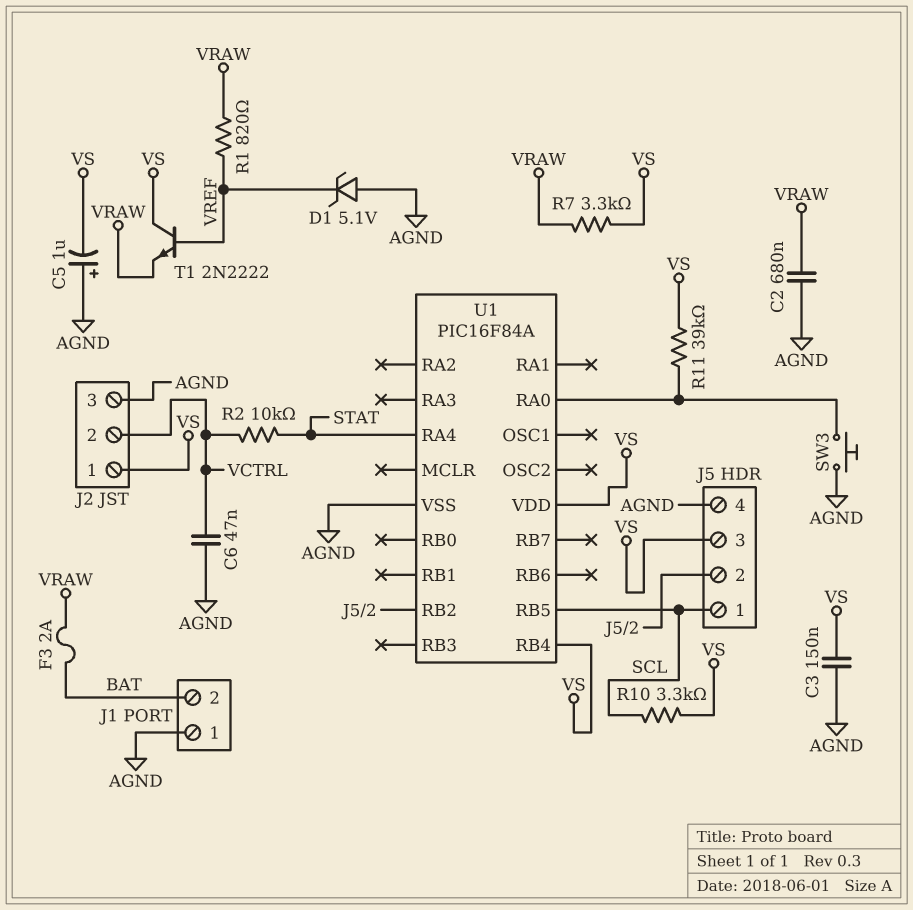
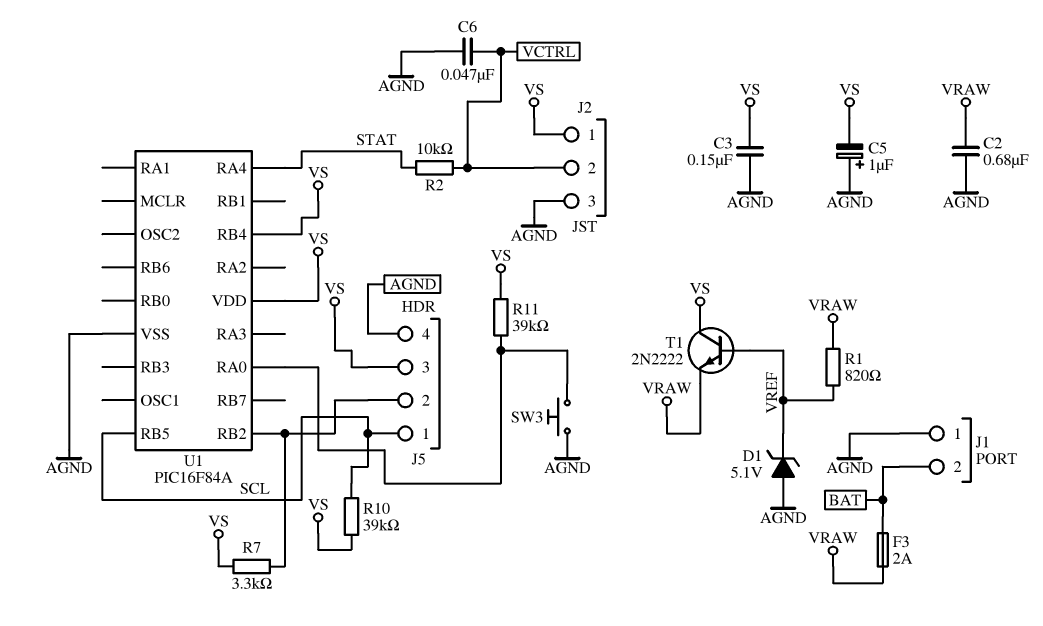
R7: 3.3k (VRAW, VS) -> 3.3k (J5/2, VS)
R10: 3.3k (SCL, VS) -> 39k (SCL, VS)

